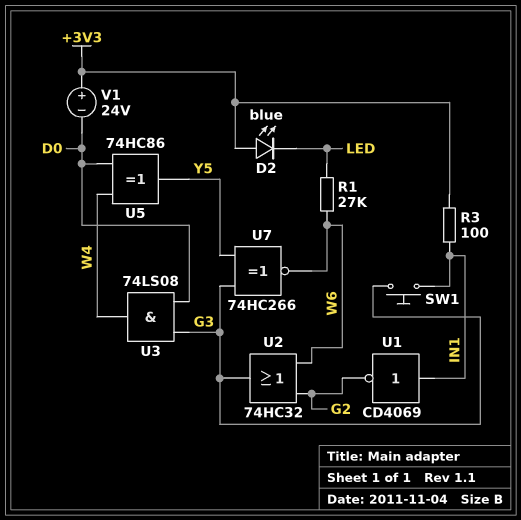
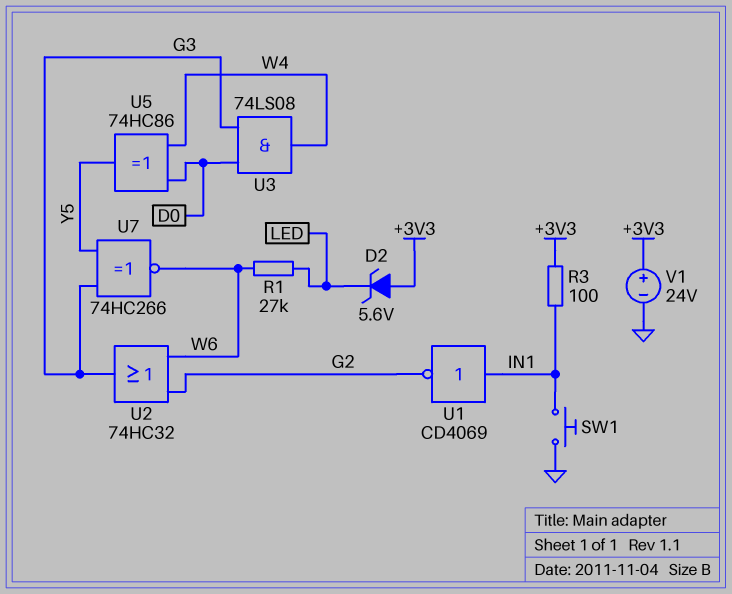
D2: LED blue (A +3V3, K LED) -> zener 5.6V (A +3V3, K LED)
SW1: button (G3, IN1) -> button (GND, IN1)
V1: 24V (plus +3V3, minus D0) -> 24V (plus +3V3, minus GND)

